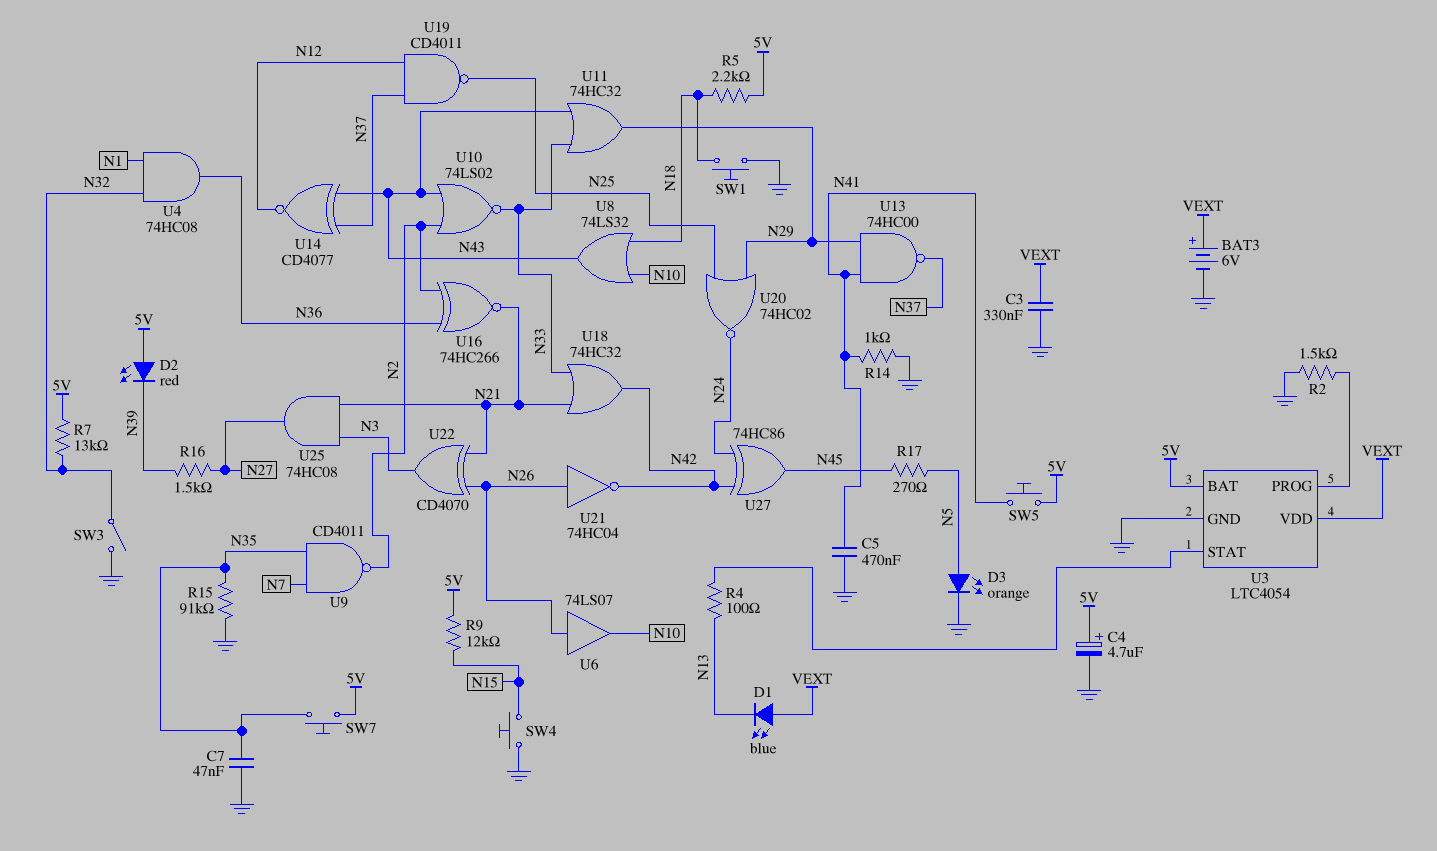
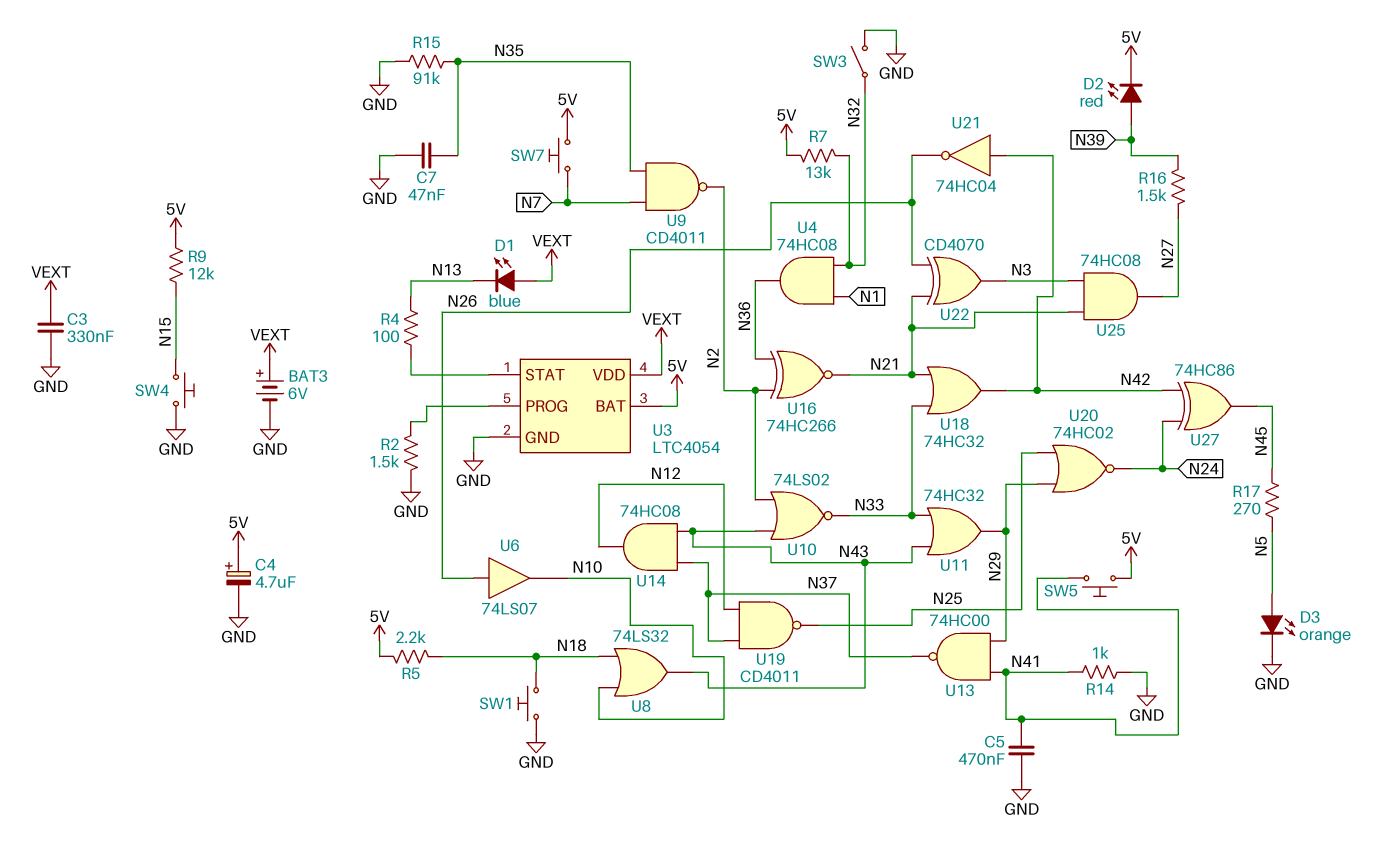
D2: LED red (A 5V, K N39) -> LED red (A N39, K 5V)
SW7: button (5V, N35) -> button (5V, N7)
U14: XNOR CD4077 (in N37, in N43, out N12) -> AND 74HC08 (in N37, in N43, out N12)
U21: NOT 74HC04 (in N26, out N42) -> NOT 74HC04 (in N42, out N26)

